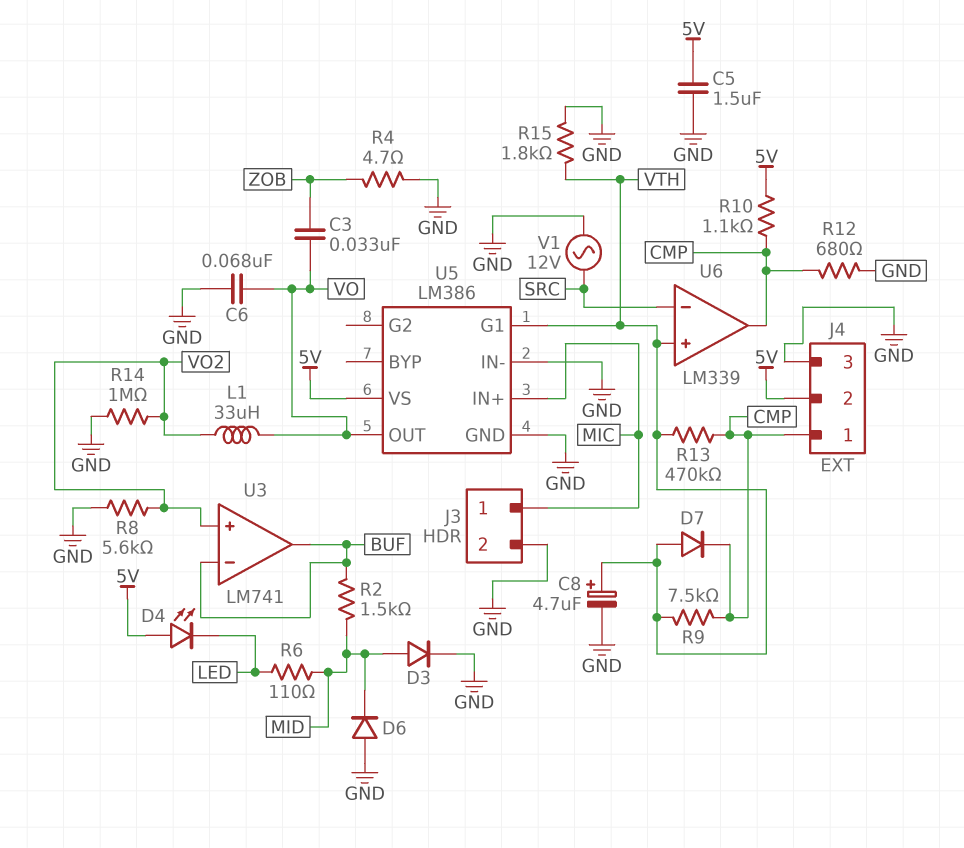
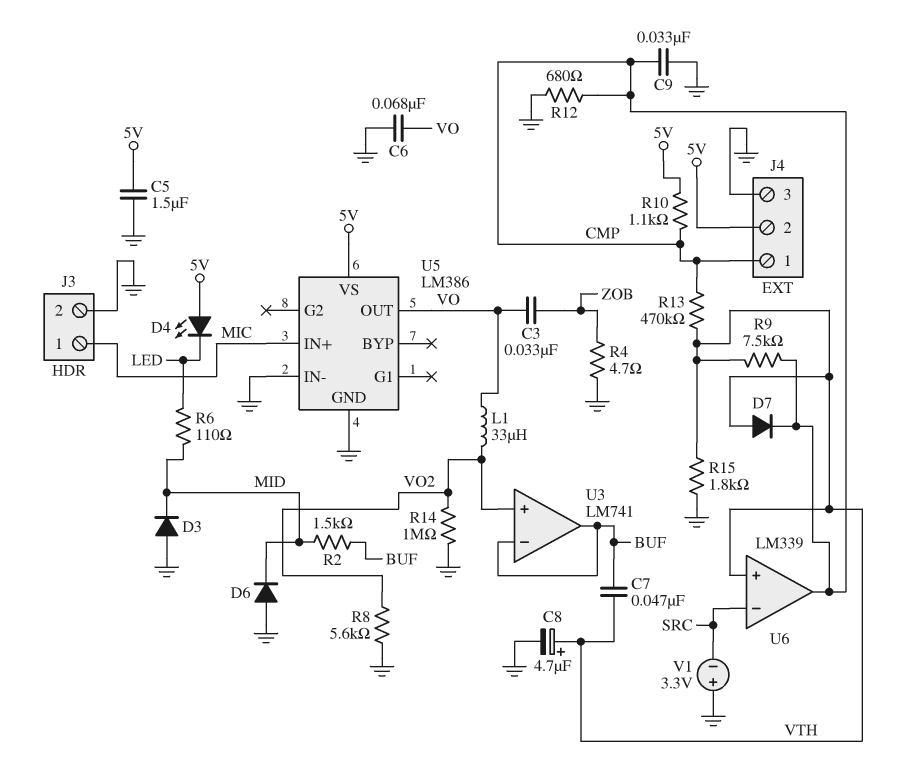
C7: none -> 47nF (BUF, VTH)
C9: none -> 33nF (CMP, GND)
D3: diode (A MID, K GND) -> diode (A GND, K MID)
U5 pin G1: VTH -> none
V1: AC 12V (GND, SRC) -> 3.3V (plus GND, minus SRC)

